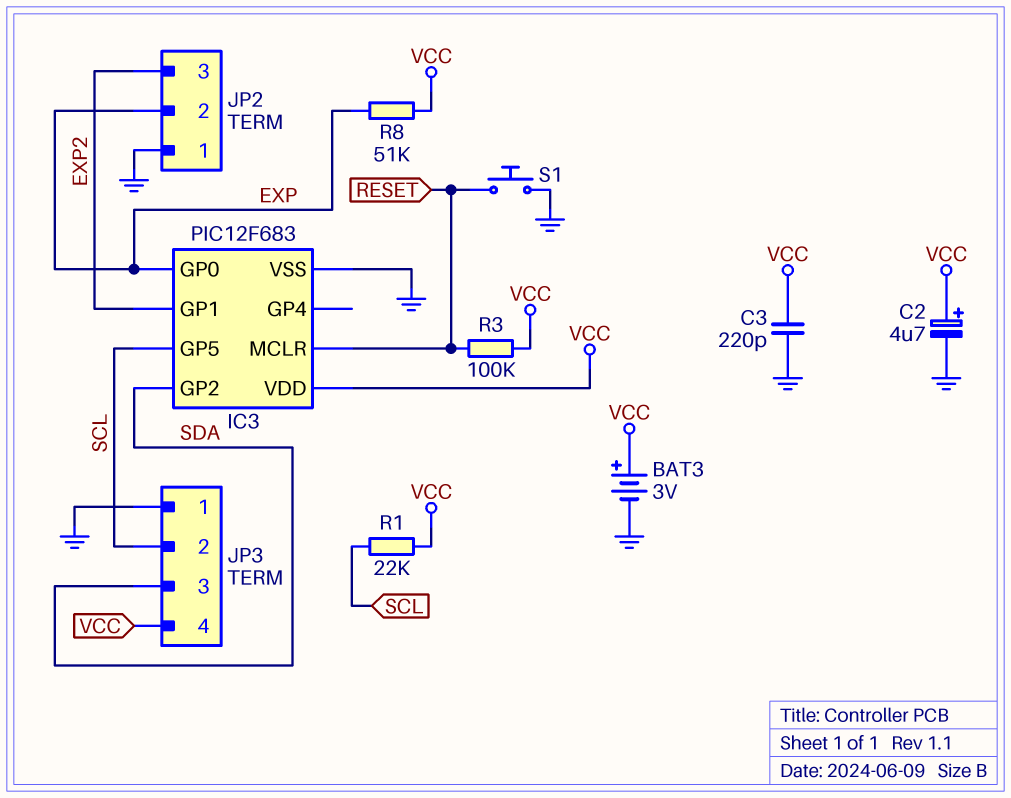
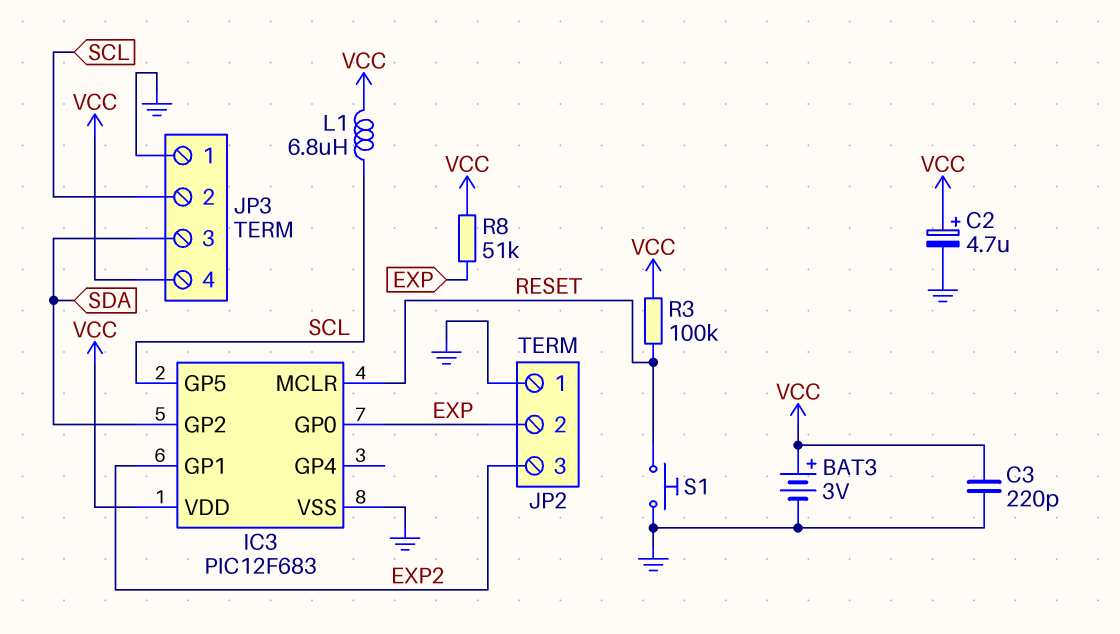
L1: none -> 6.8uH (SCL, VCC)
R1: 22k (SCL, VCC) -> none

